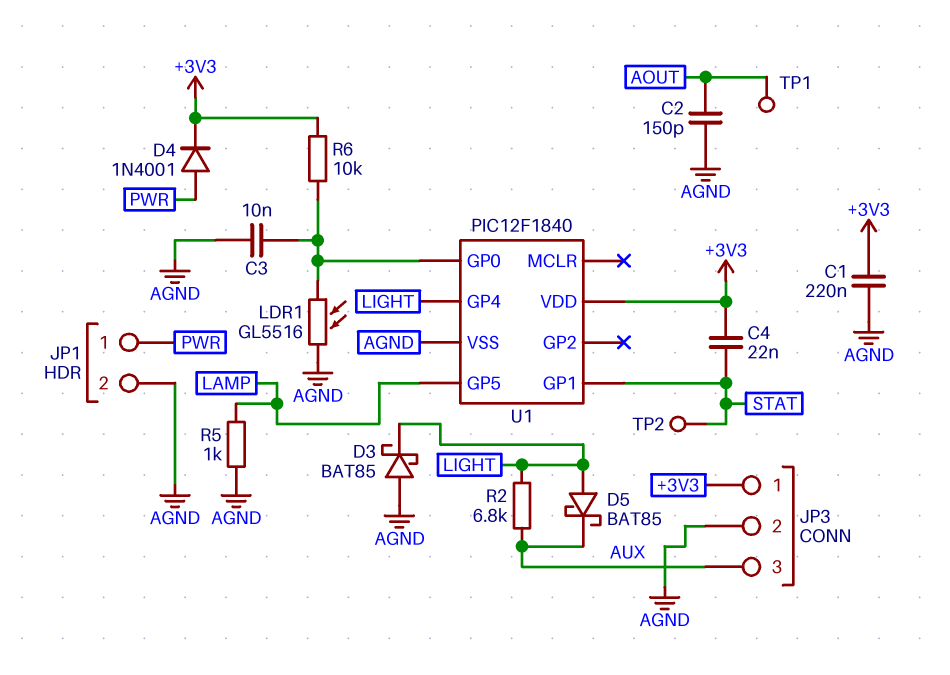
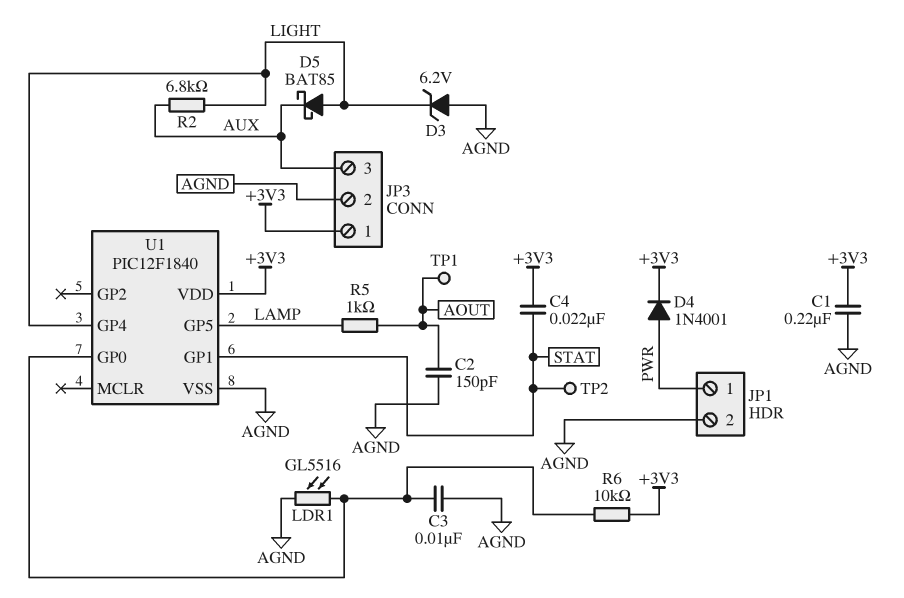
D3: schottky BAT85 (A AGND, K LIGHT) -> zener 6.2V (A AGND, K LIGHT)
R5: 1k (AGND, LAMP) -> 1k (AOUT, LAMP)

